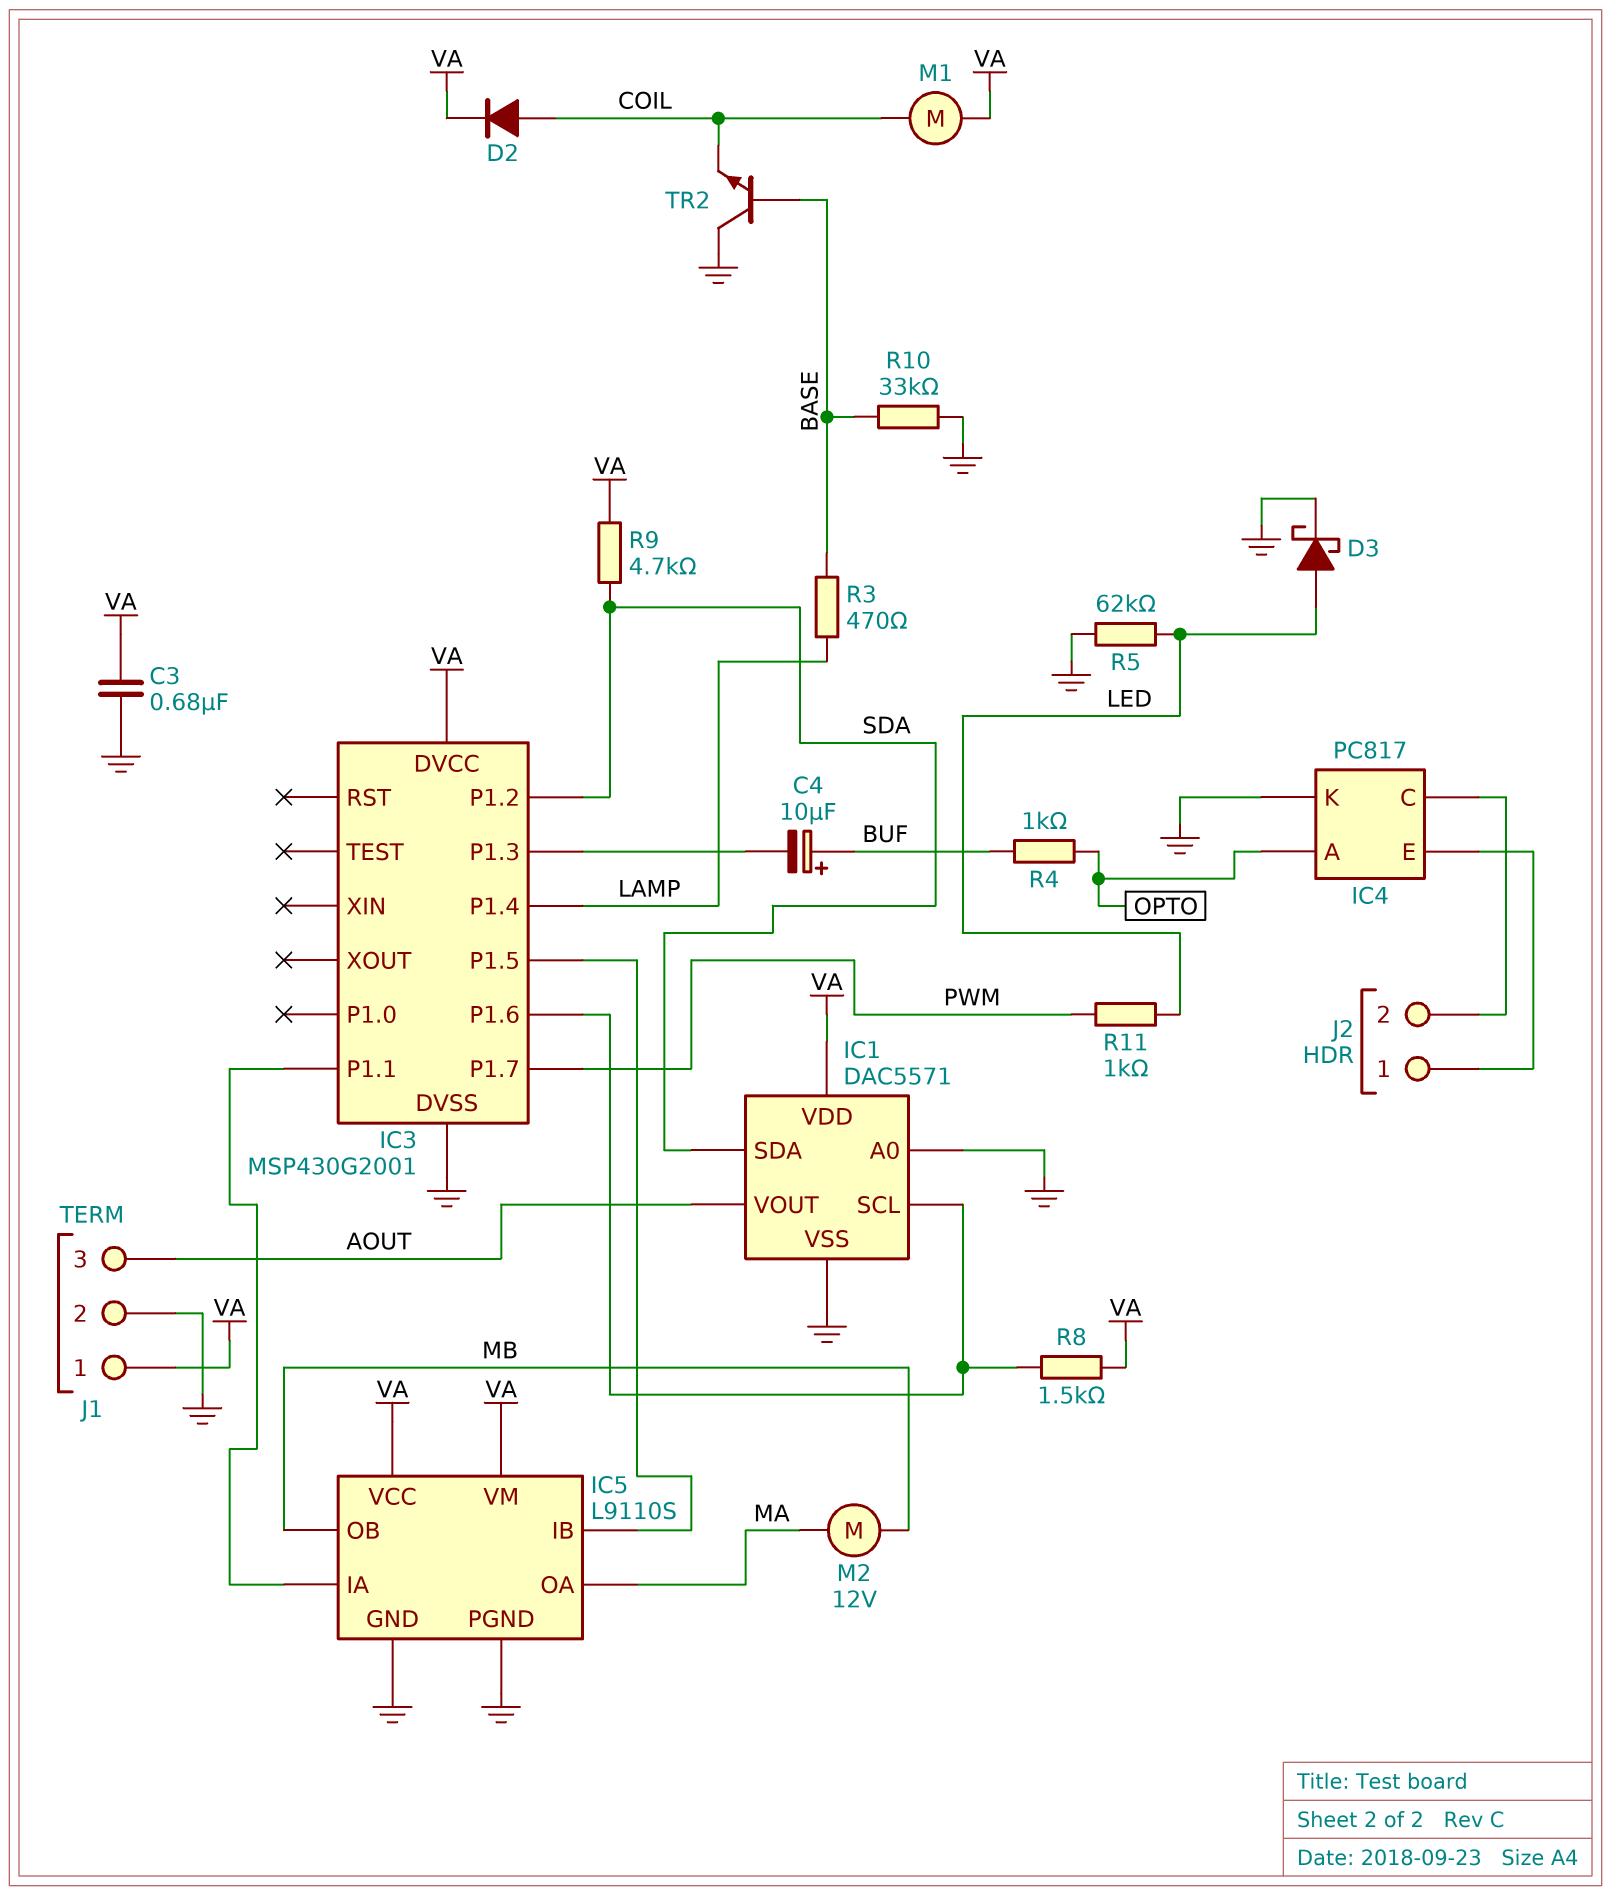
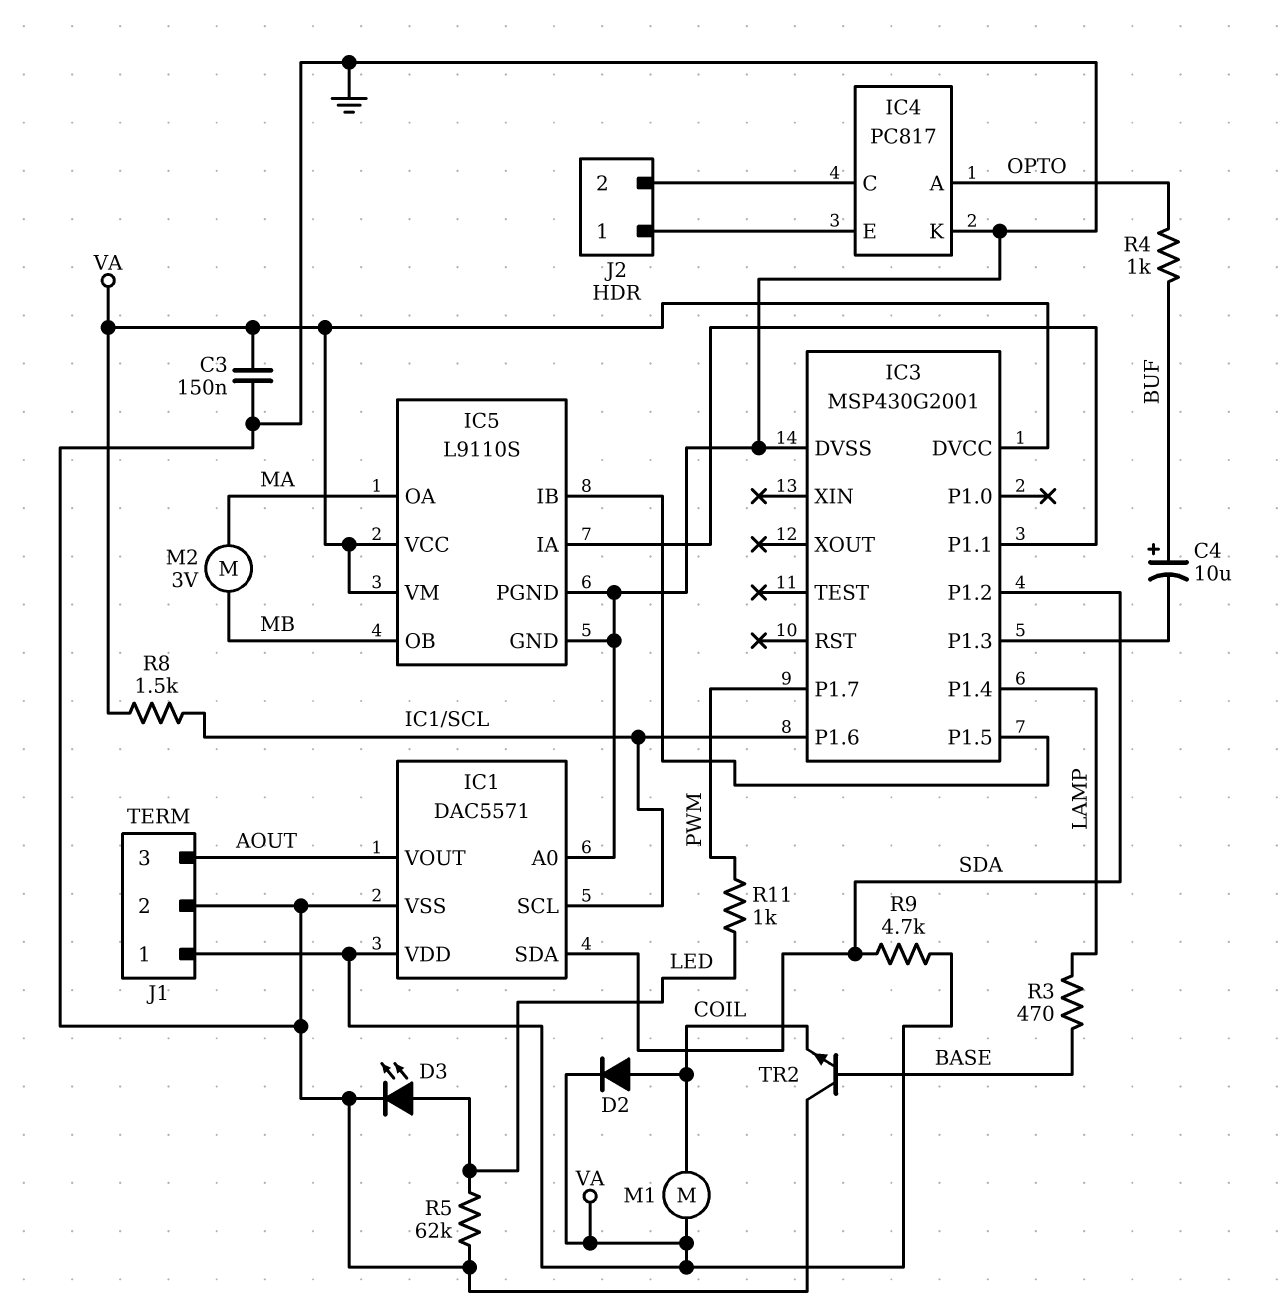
C3: 680nF (GND, VA) -> 150nF (GND, VA)
D3: schottky (A LED, K GND) -> LED (A LED, K GND)
M2: motor 12V (MA, MB) -> motor 3V (MA, MB)
R10: 33k (BASE, GND) -> none

